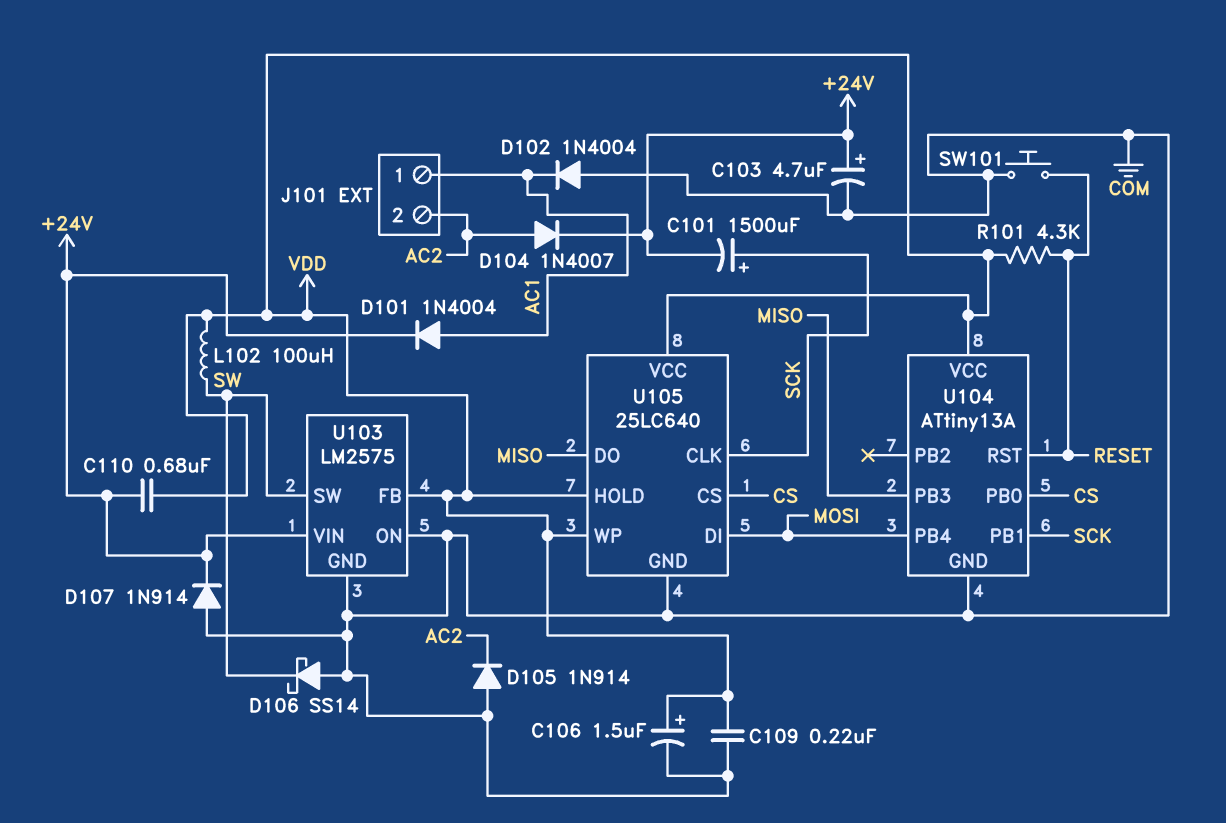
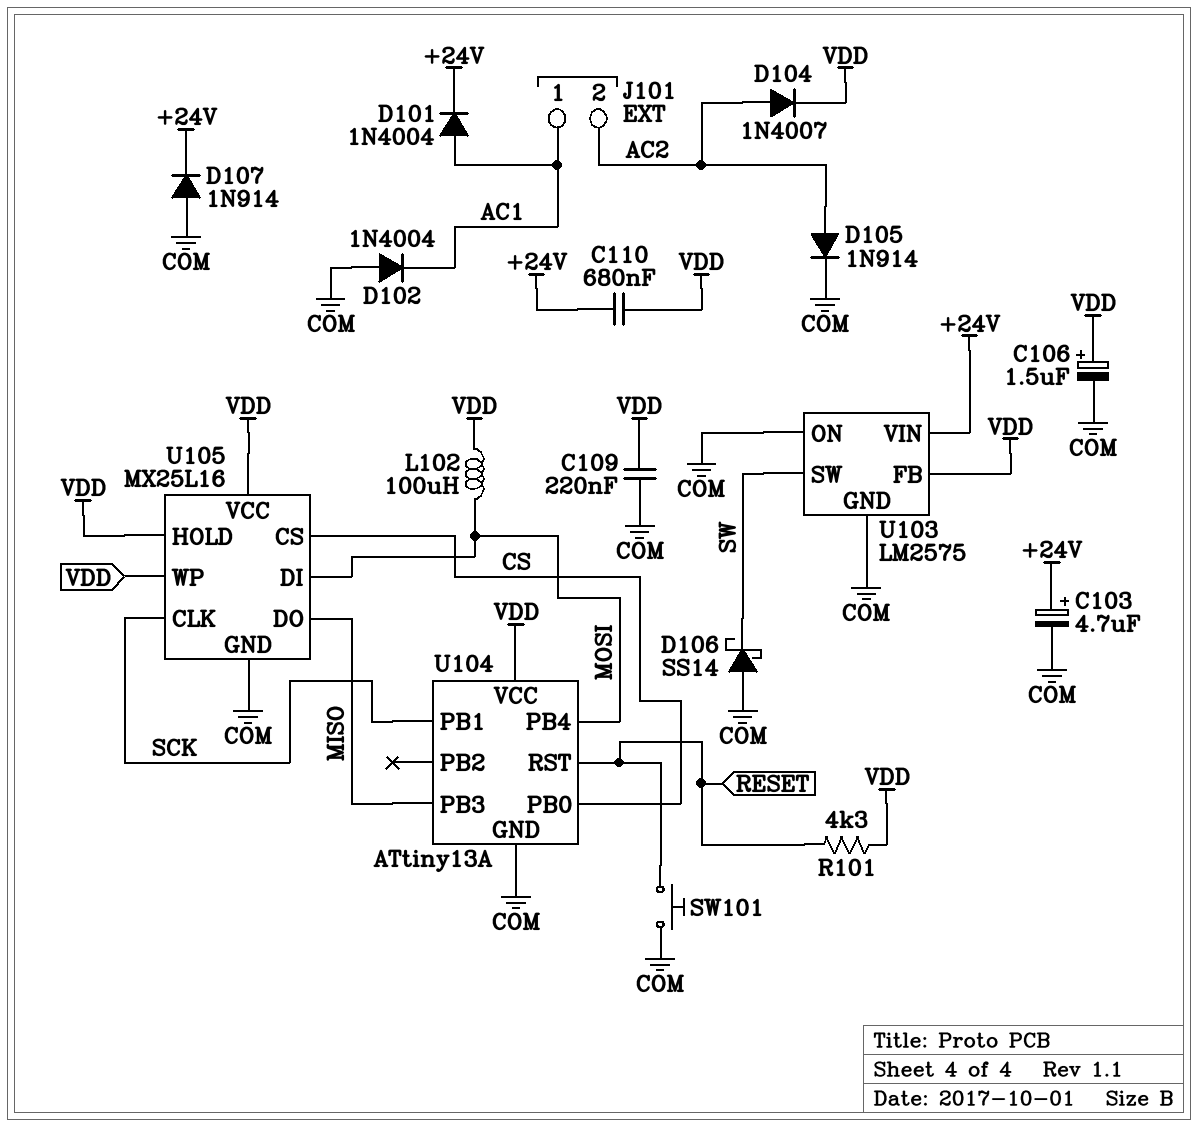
C101: 1500uF (plus SCK, minus +24V) -> none
D104: diode 1N4007 (A AC2, K +24V) -> diode 1N4007 (A AC2, K VDD)
D105: diode 1N914 (A COM, K AC2) -> diode 1N914 (A AC2, K COM)
L102: 100uH (SW, VDD) -> 100uH (MOSI, VDD)
U105: 25LC640 -> MX25L16

